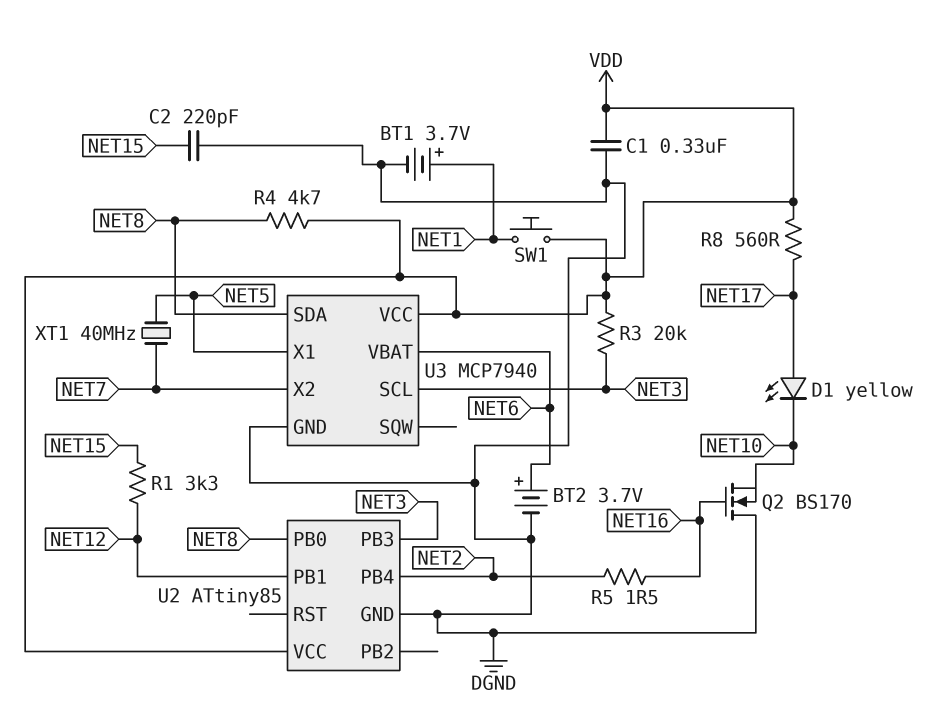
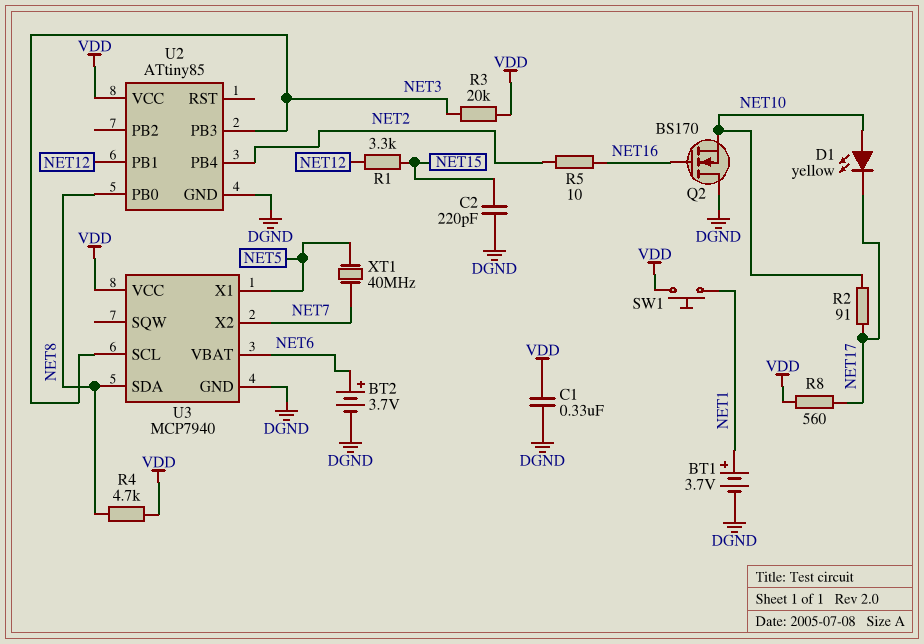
D1: LED yellow (A NET17, K NET10) -> LED yellow (A NET10, K NET17)
R2: none -> 91 (NET10, NET17)
R5: 1.5 (NET2, NET16) -> 10 (NET2, NET16)

